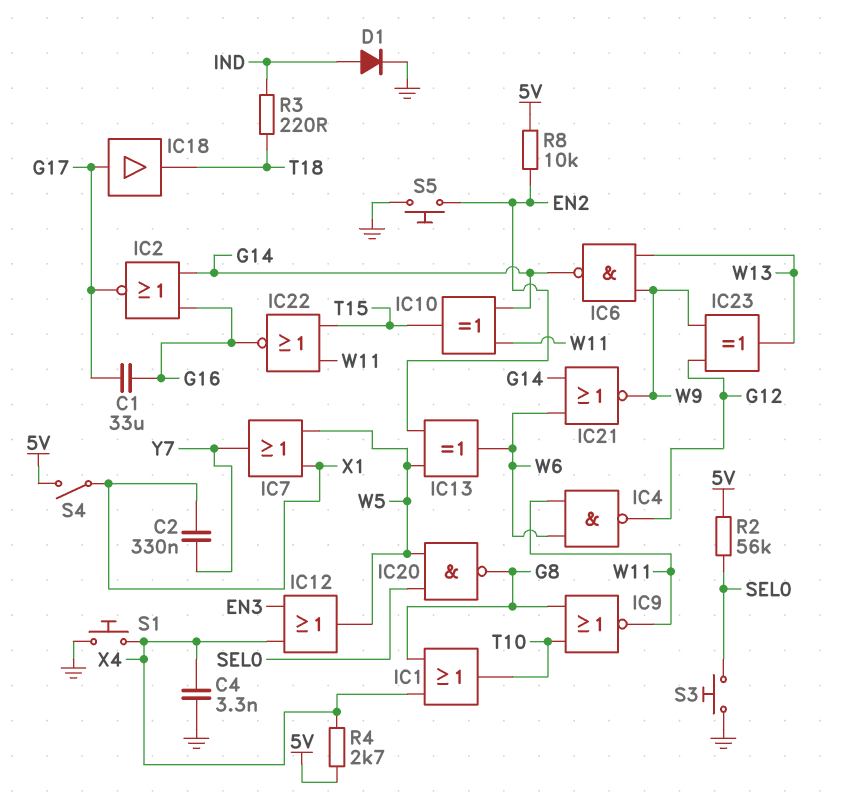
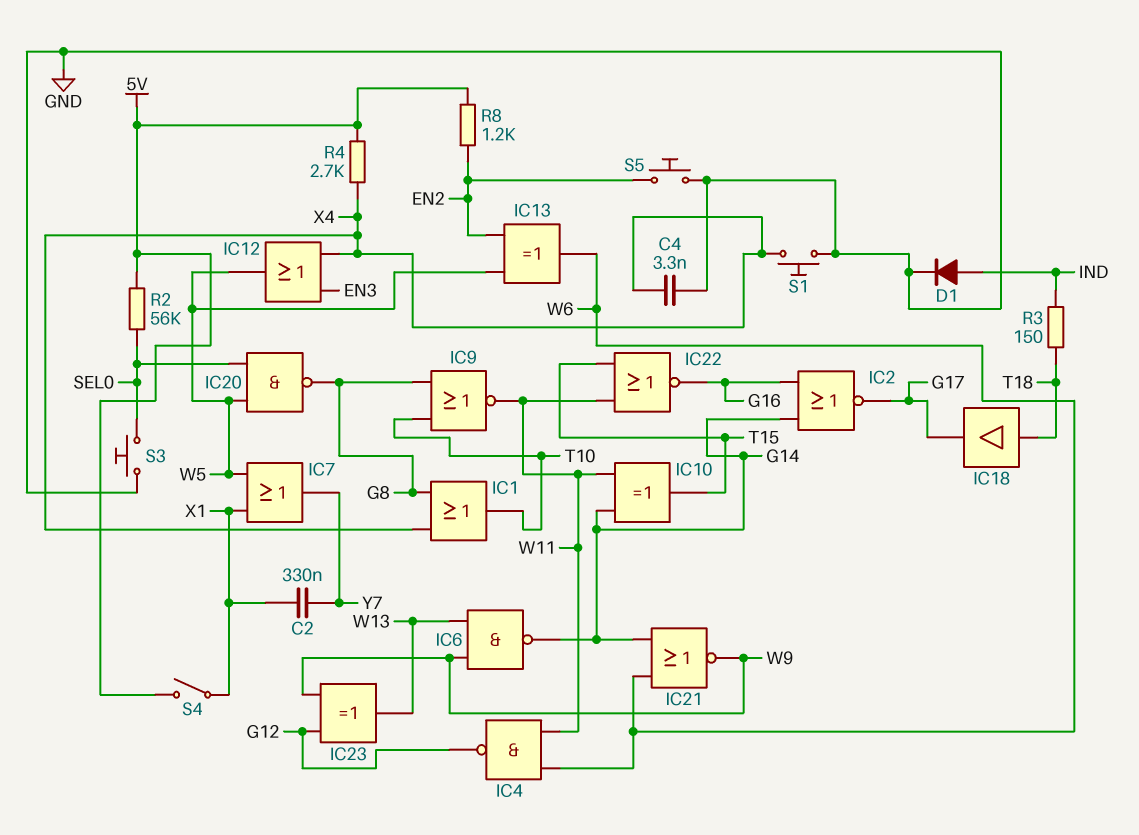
C1: 33uF (G16, G17) -> none
IC18: buffer (in G17, out T18) -> buffer (in T18, out G17)
R3: 220 (IND, T18) -> 150 (IND, T18)
R8: 10k (5V, EN2) -> 1.2k (5V, EN2)

